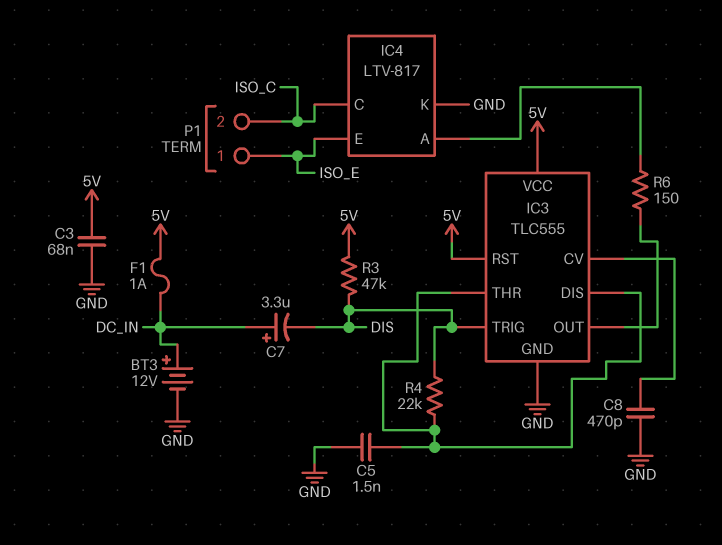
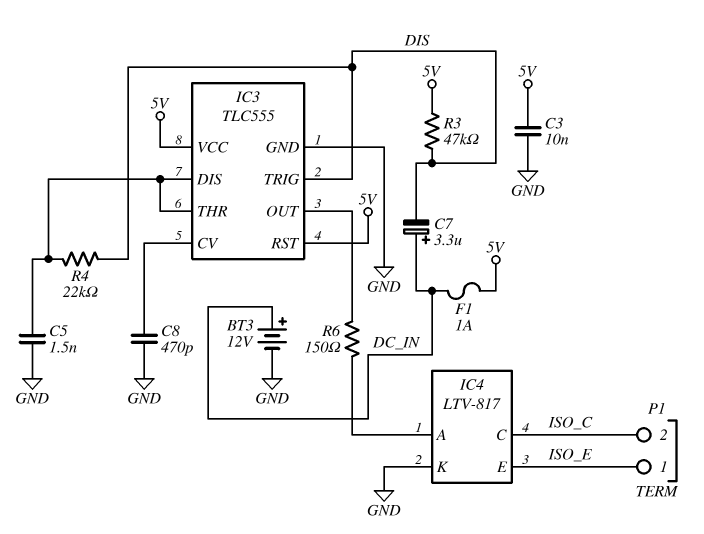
C3: 68nF (5V, GND) -> 10nF (5V, GND)

